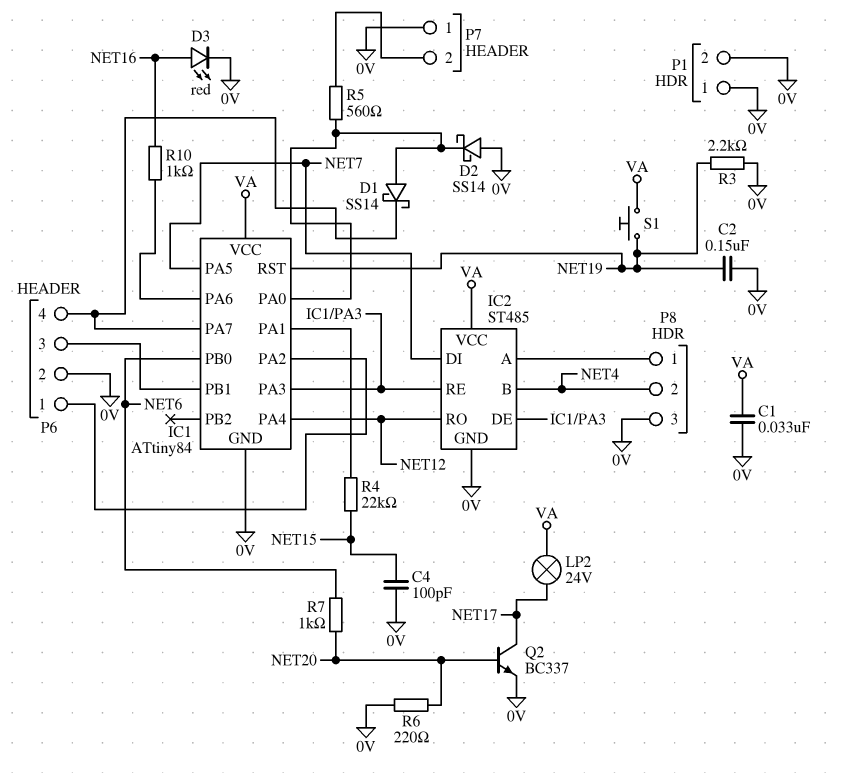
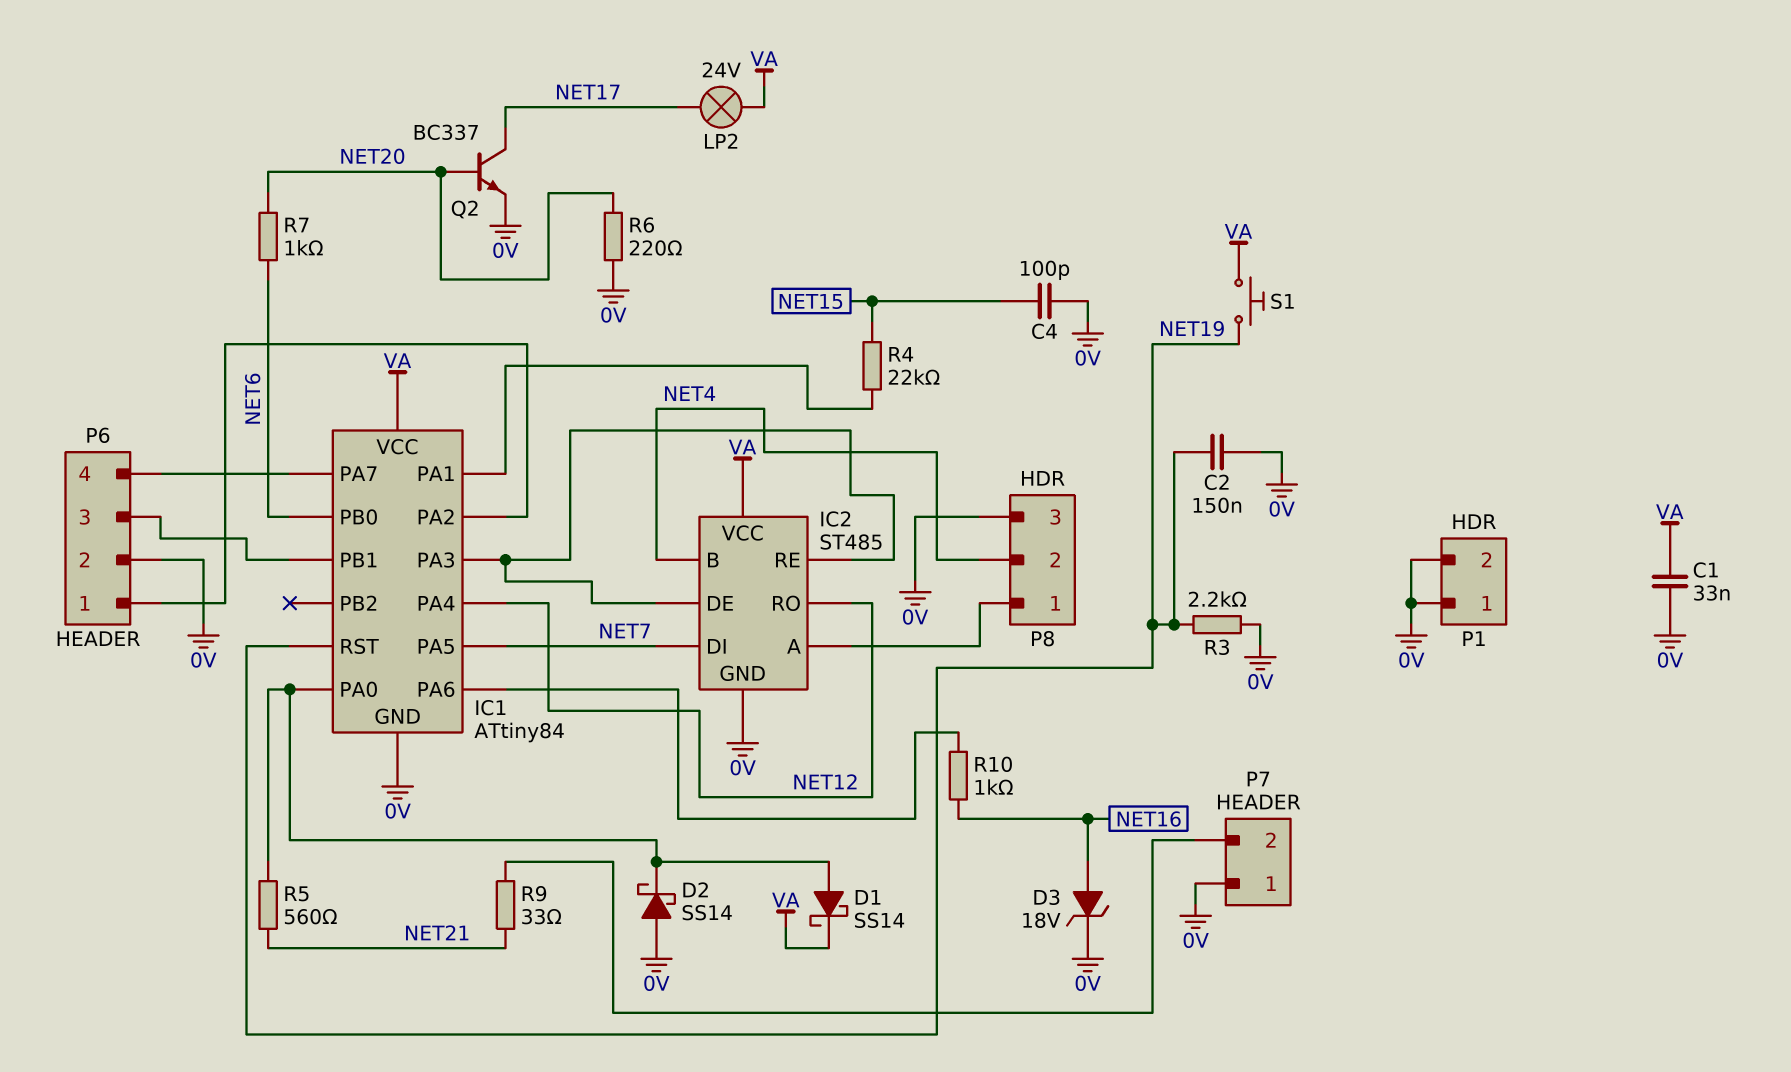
D1: schottky SS14 (A IC1/PA0, K IC1/PA7) -> schottky SS14 (A IC1/PA0, K VA)
D3: LED red (A NET16, K 0V) -> zener 18V (A NET16, K 0V)
R5: 560 (IC1/PA0, P7/2) -> 560 (IC1/PA0, NET21)
R9: none -> 33 (NET21, P7/2)

